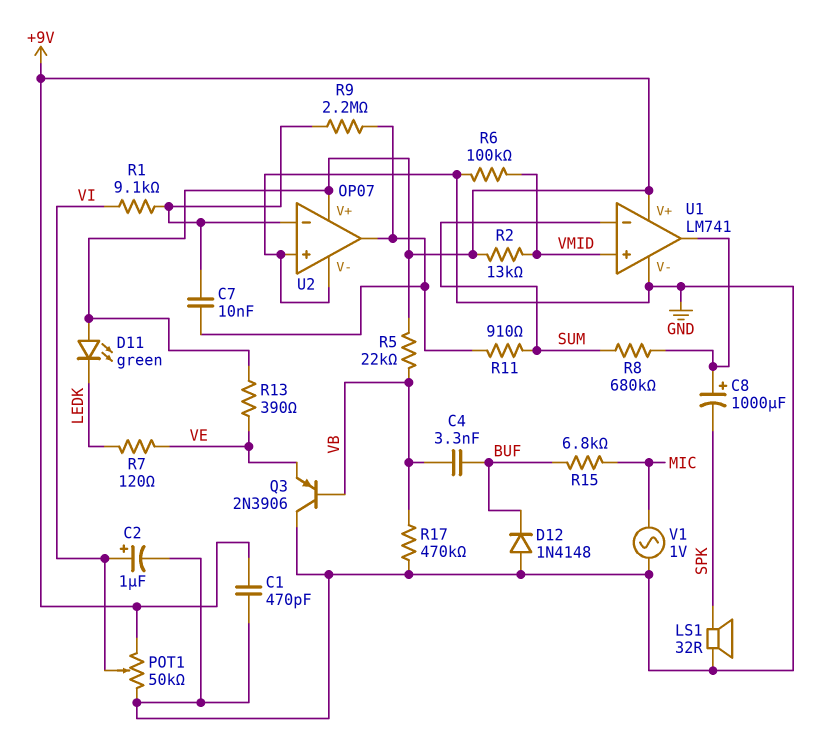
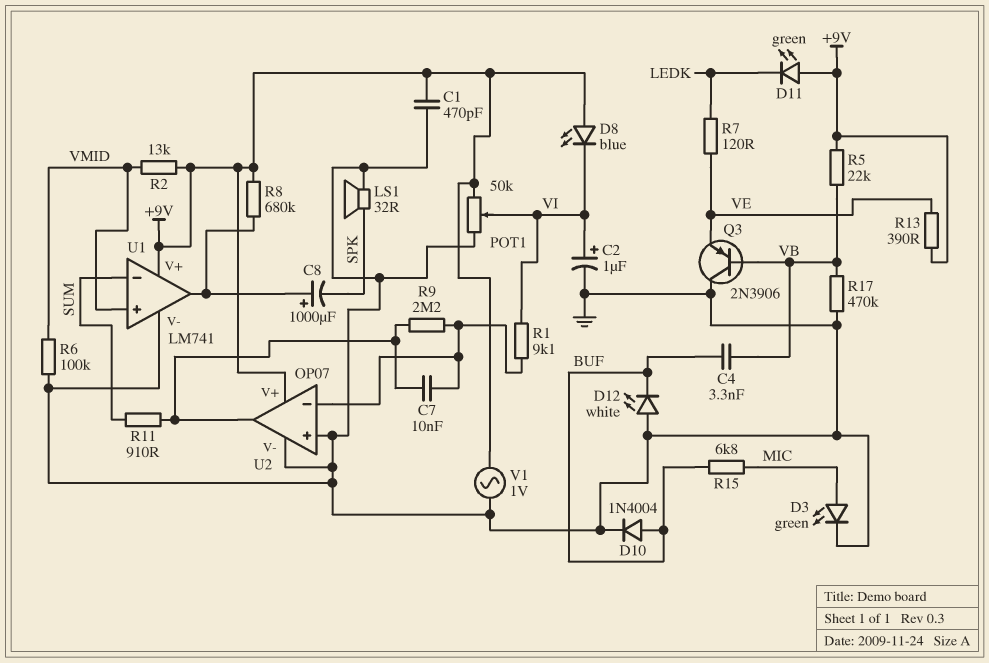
D3: none -> LED green (A MIC, K GND)
D8: none -> LED blue (A +9V, K VI)
D10: none -> diode 1N4004 (A BUF, K GND)
D12: diode 1N4148 (A GND, K BUF) -> LED white (A GND, K BUF)
R8: 680k (SUM, U1/out) -> 680k (+9V, U1/out)
V1: AC 1V (GND, MIC) -> AC 1V (+9V, GND)

